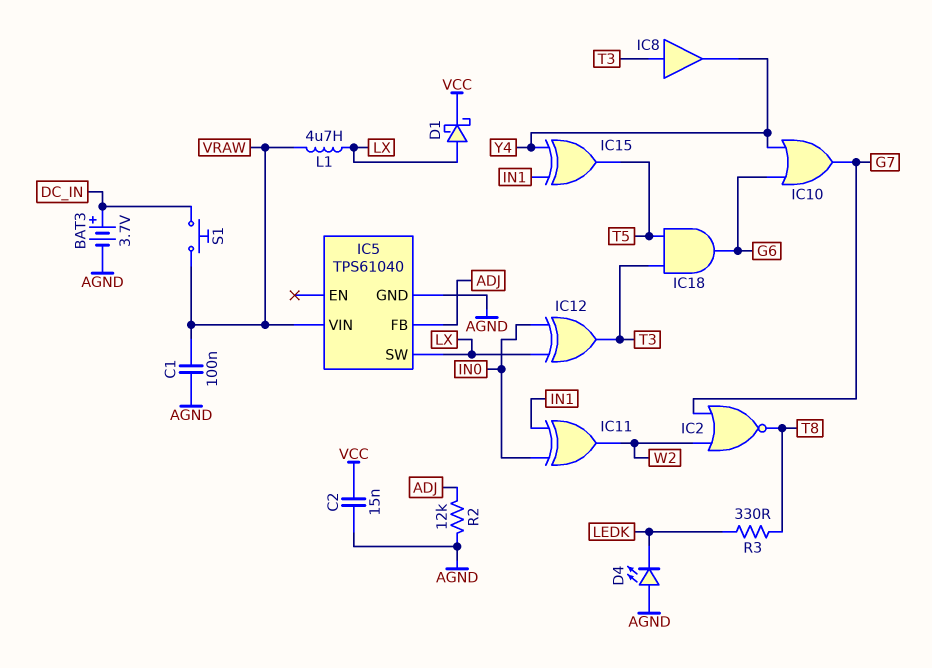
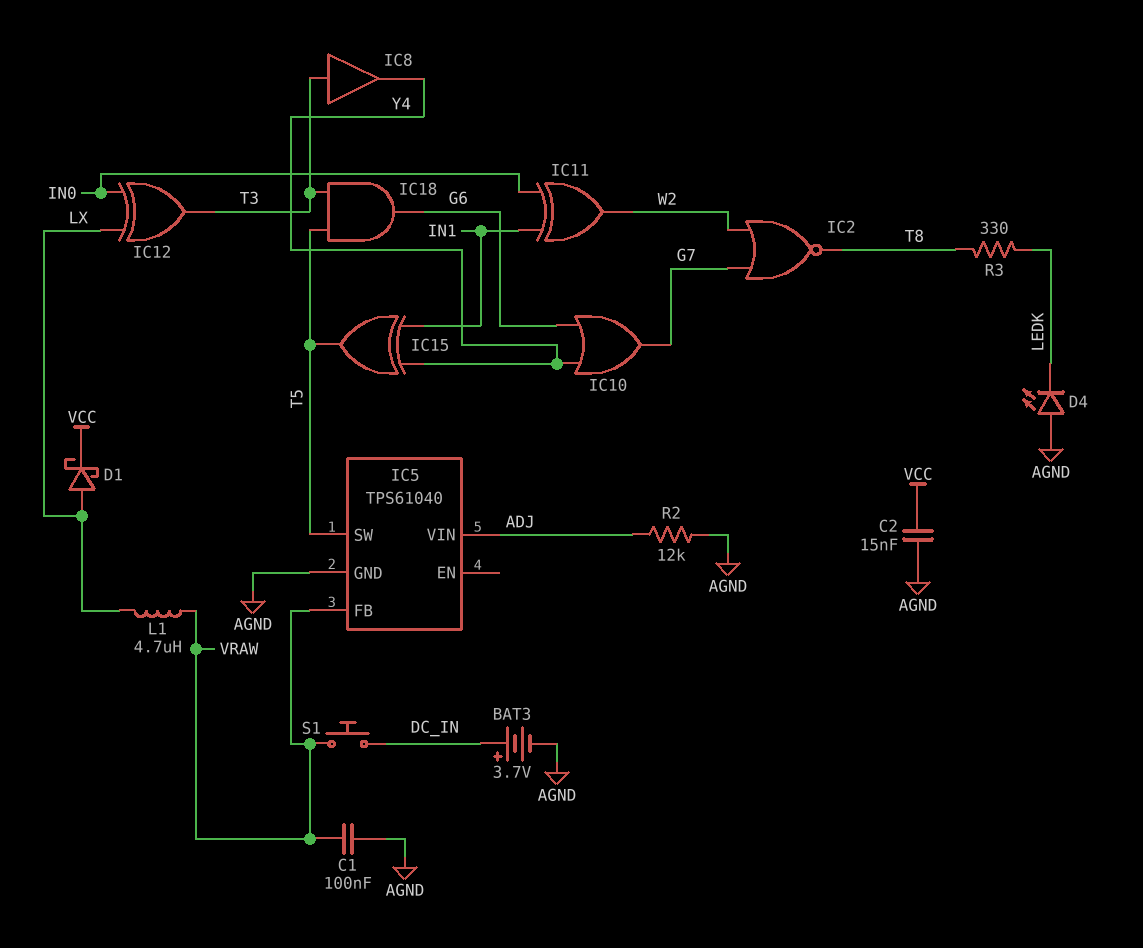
IC5 pin FB: ADJ -> VRAW
IC5 pin SW: LX -> T5
IC5 pin VIN: VRAW -> ADJ

